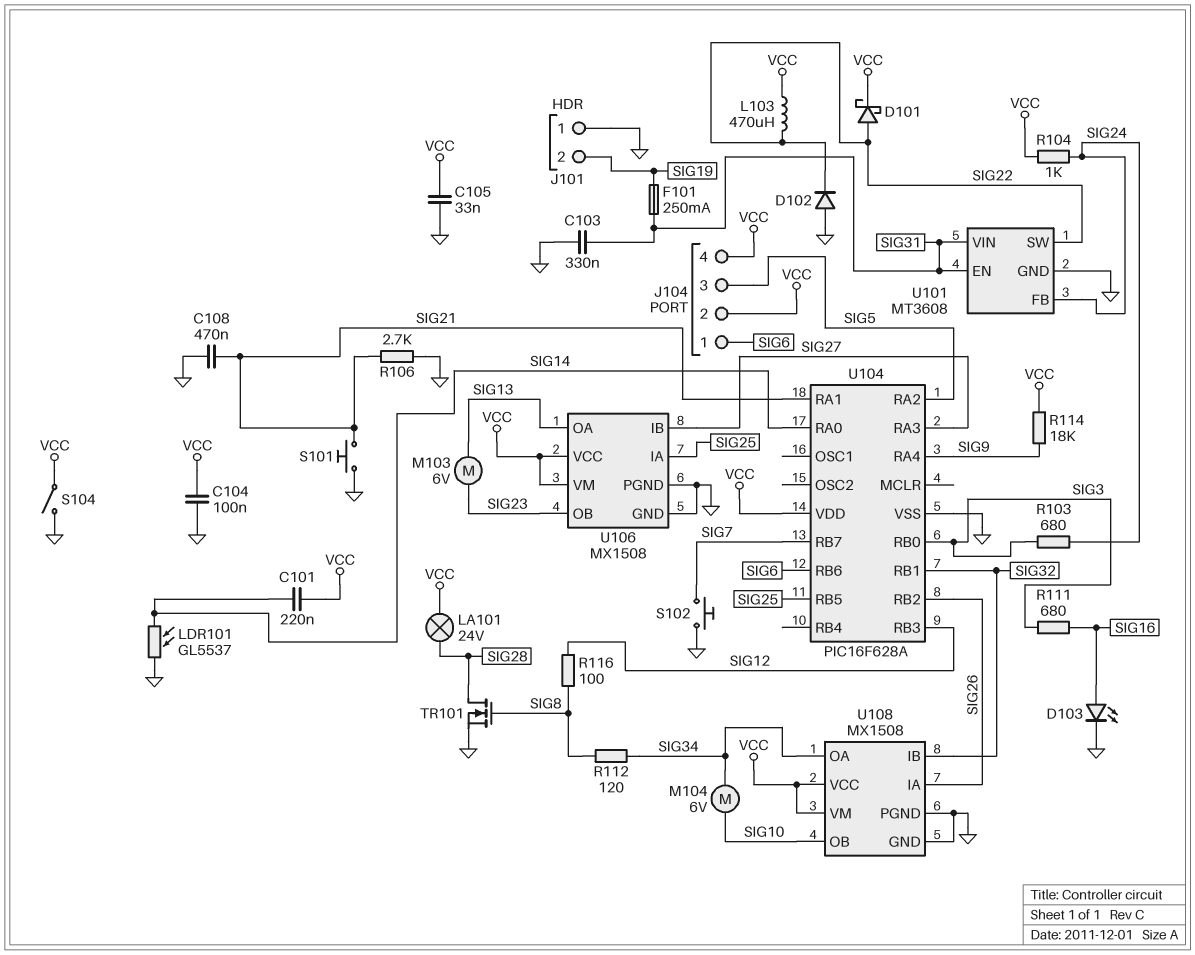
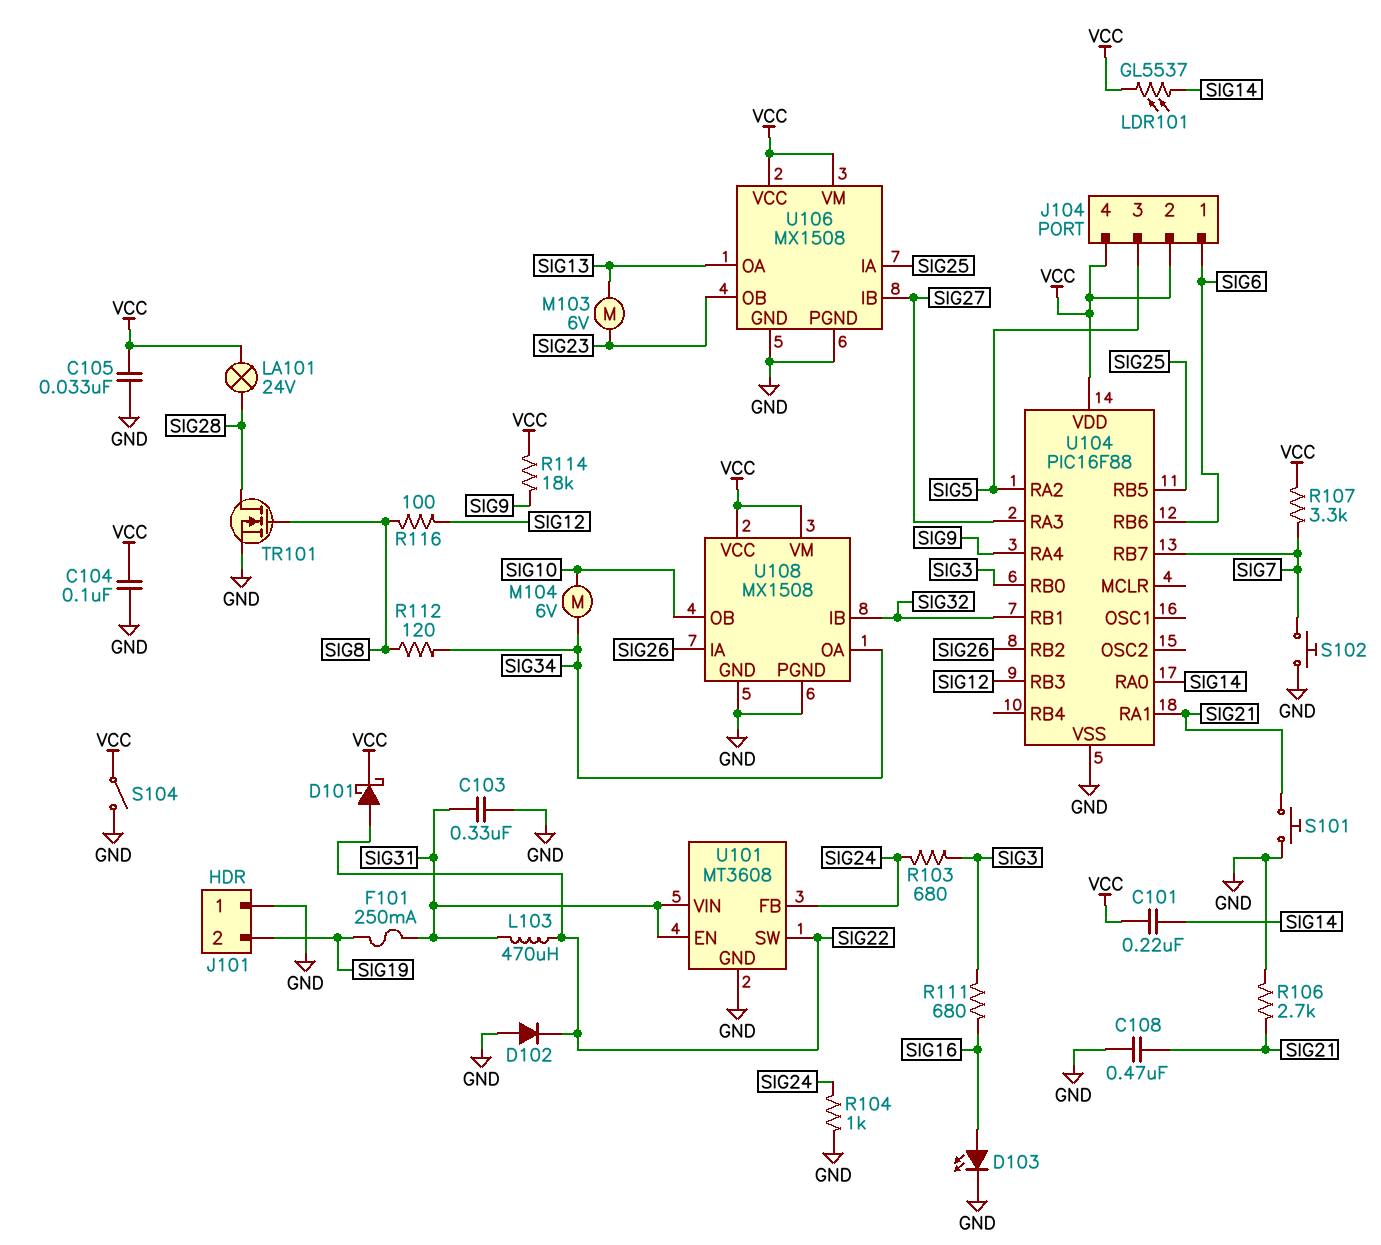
L103: 470uH (SIG22, VCC) -> 470uH (SIG22, SIG31)
LDR101: GL5537 (GND, SIG14) -> GL5537 (SIG14, VCC)
R104: 1k (SIG24, VCC) -> 1k (GND, SIG24)
R107: none -> 3.3k (SIG7, VCC)
U104: PIC16F628A -> PIC16F88

